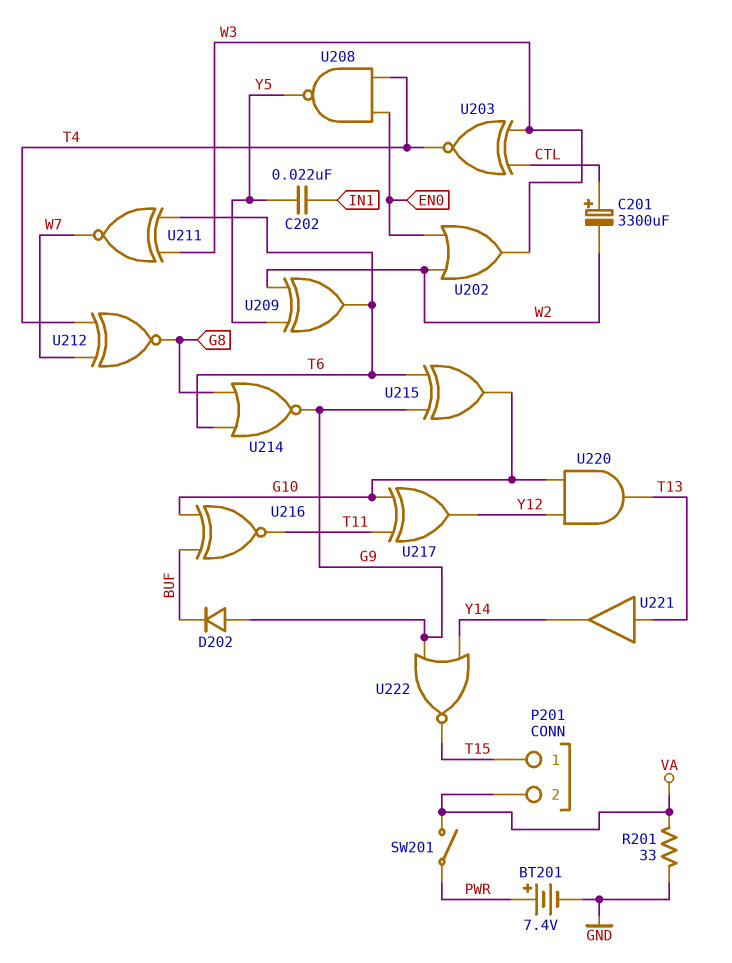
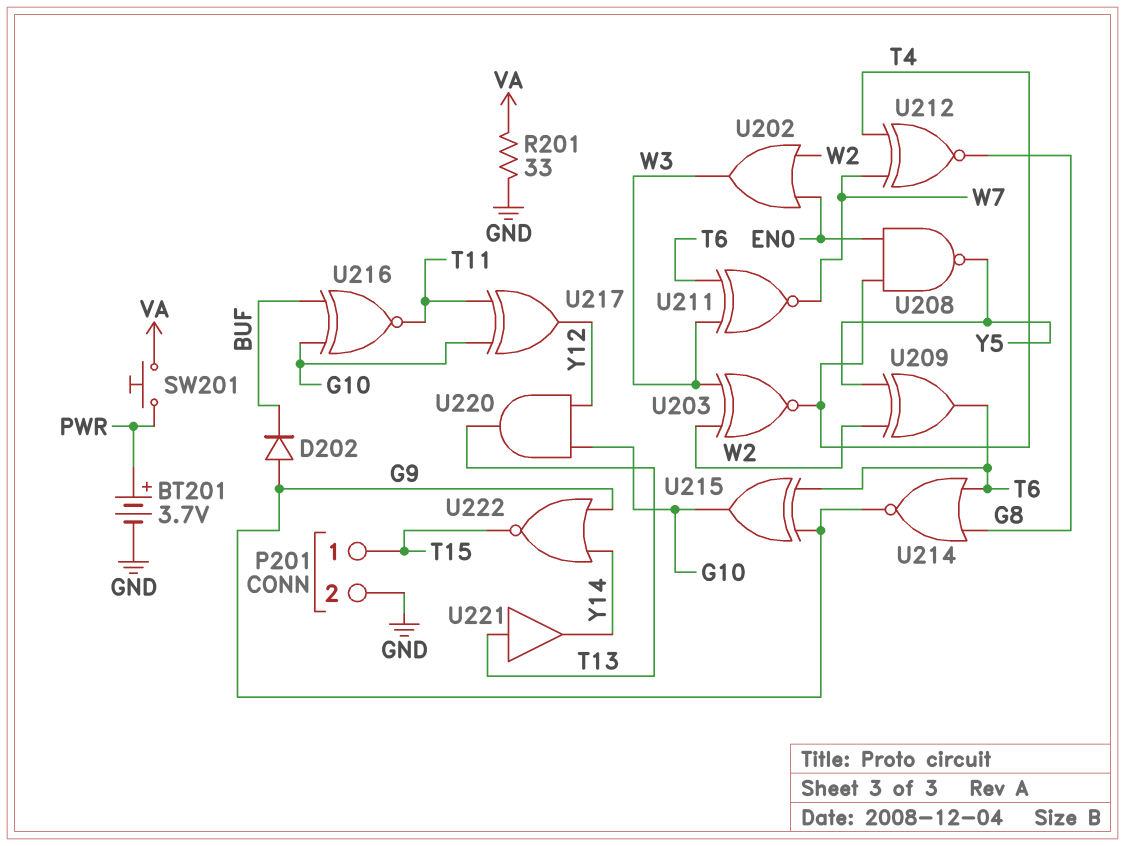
BT201: 7.4V (plus PWR, minus GND) -> 3.7V (plus PWR, minus GND)
C201: 3300uF (plus CTL, minus W2) -> none
C202: 22nF (IN1, Y5) -> none
P201 pin 2: VA -> GND
SW201: switch (PWR, VA) -> button (PWR, VA)
U203: XNOR (in CTL, in W3, out T4) -> XNOR (in W2, in W3, out T4)

